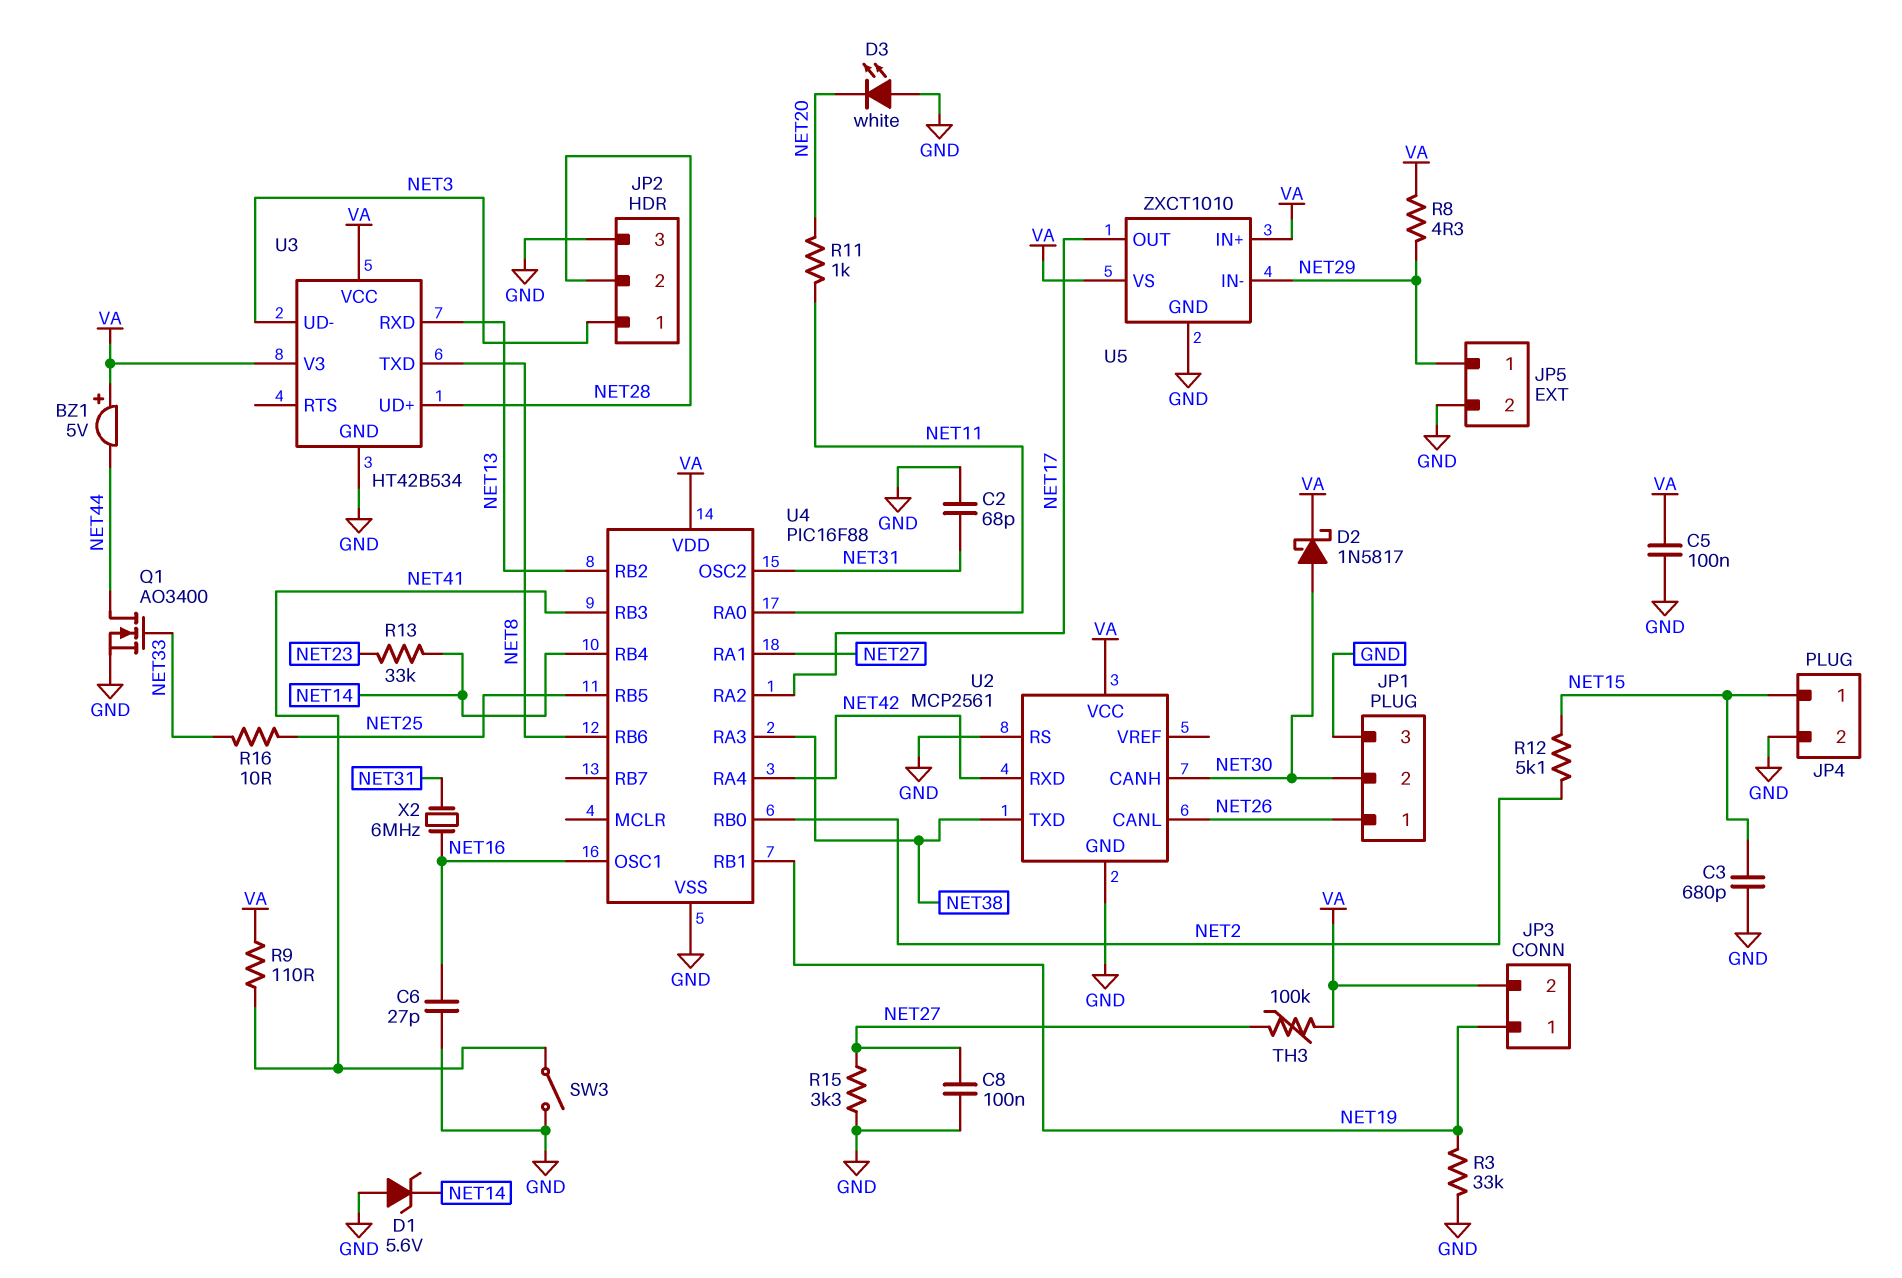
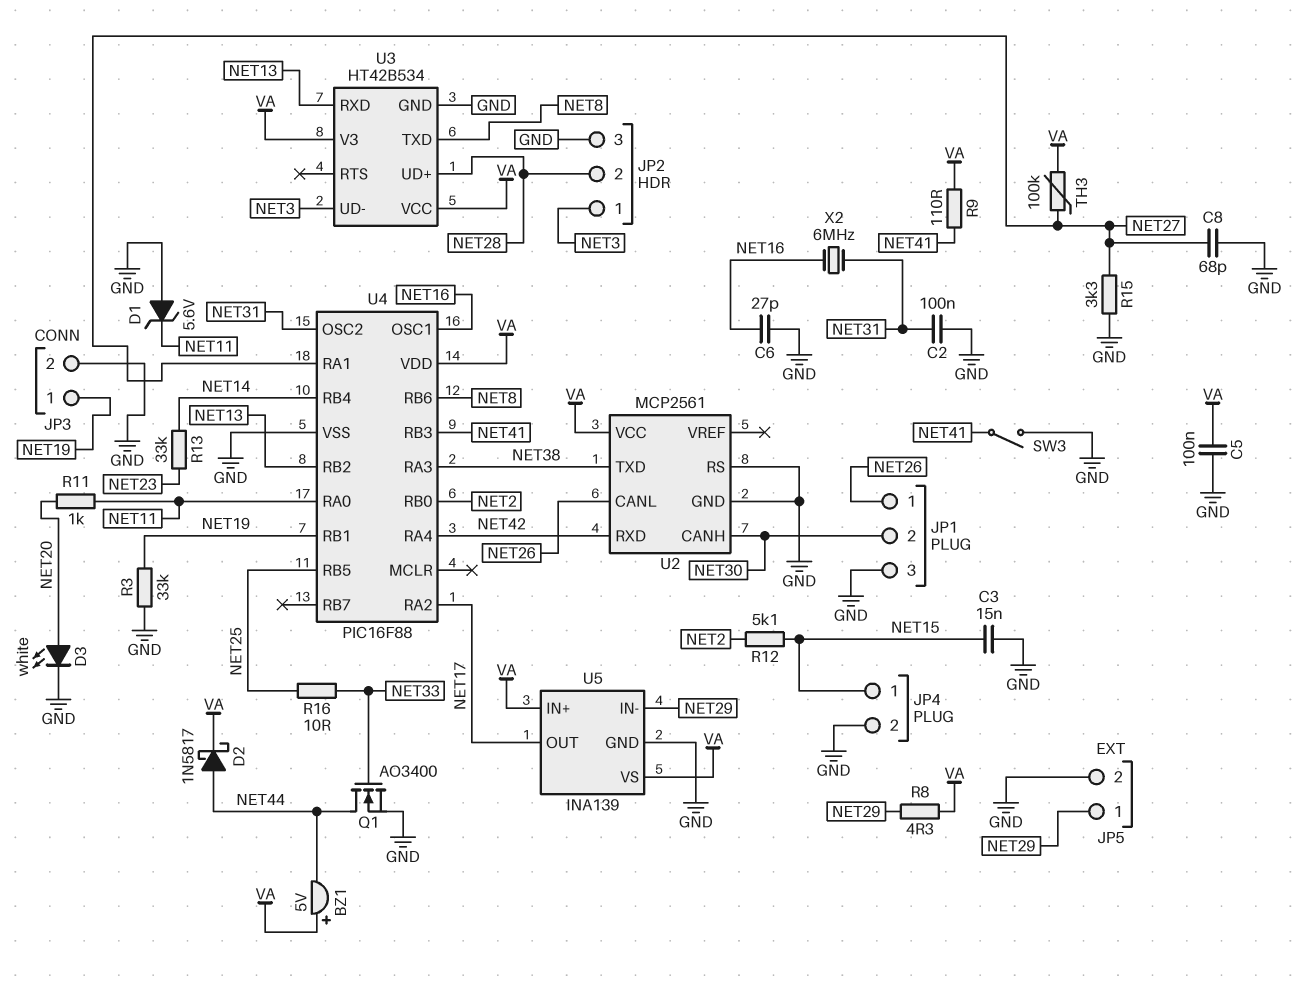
C2: 68pF (GND, NET31) -> 100nF (GND, NET31)
C3: 680pF (GND, NET15) -> 15nF (GND, NET15)
C8: 100nF (GND, NET27) -> 68pF (GND, NET27)
D1: zener 5.6V (A GND, K NET14) -> zener 5.6V (A GND, K NET11)
D2: schottky 1N5817 (A NET30, K VA) -> schottky 1N5817 (A NET44, K VA)
D3: LED white (A GND, K NET20) -> LED white (A NET20, K GND)
JP3 pin 2: VA -> GND
U5: ZXCT1010 -> INA139

